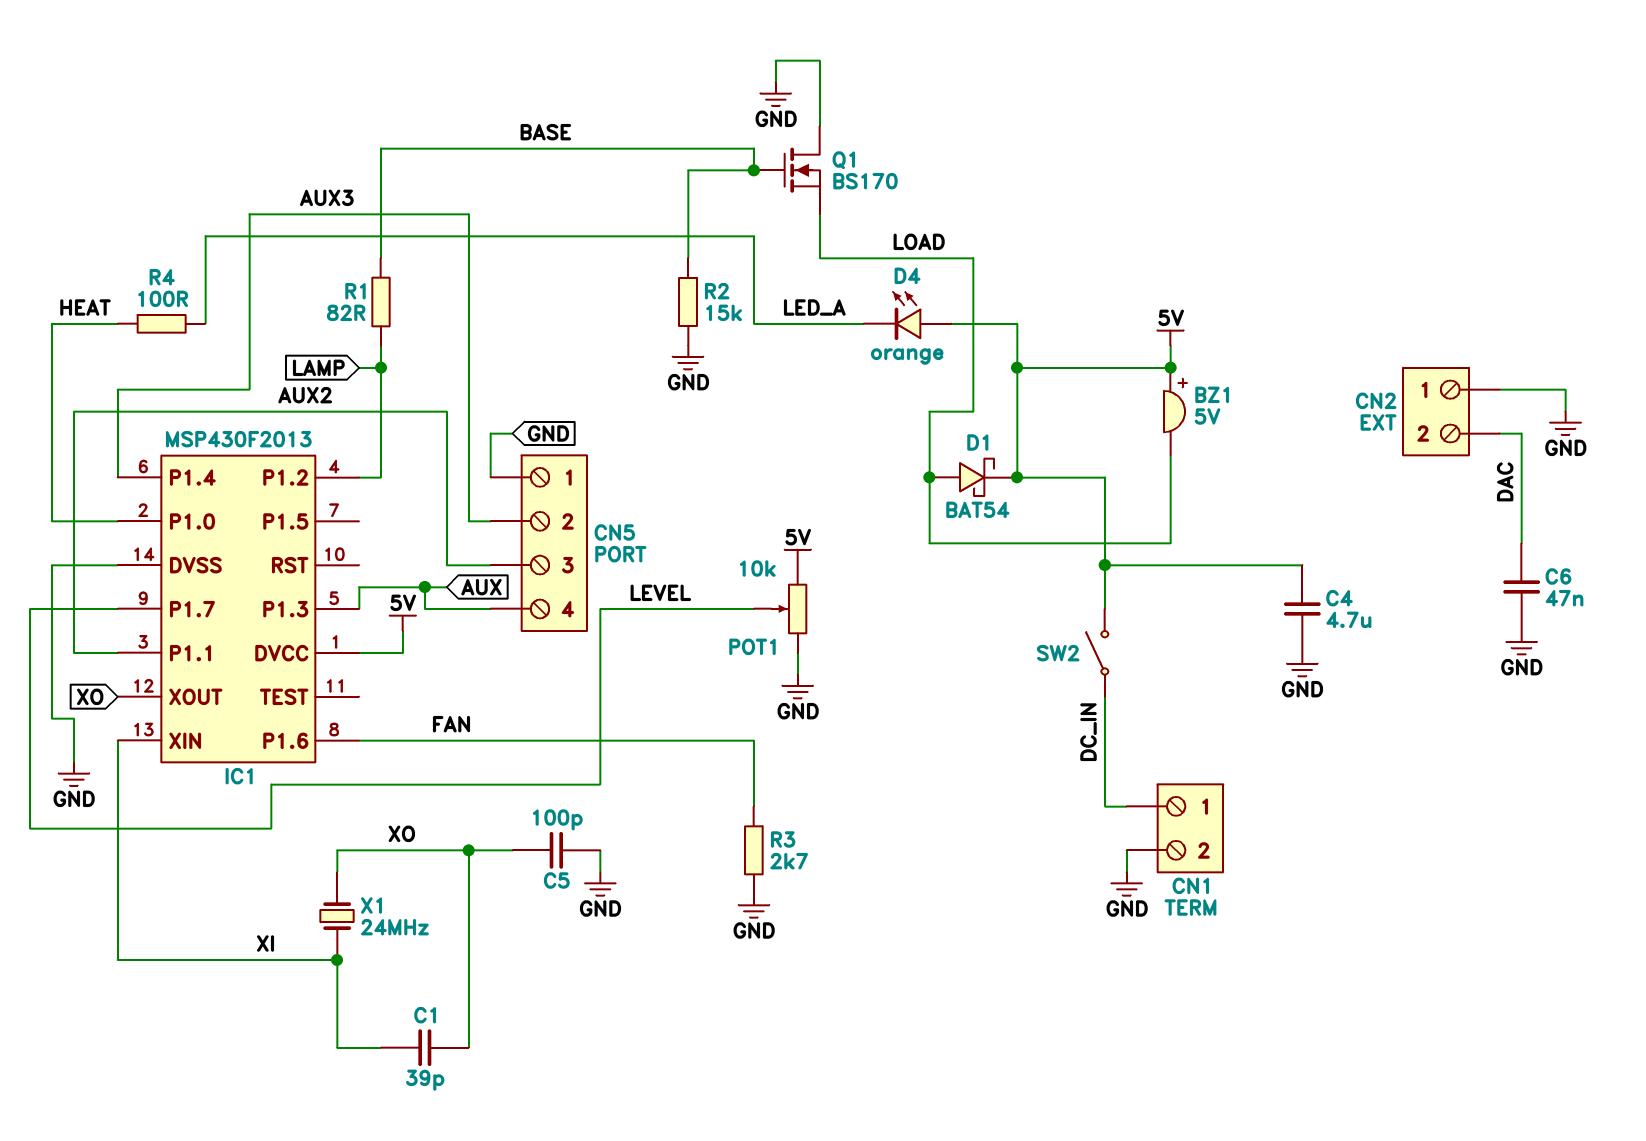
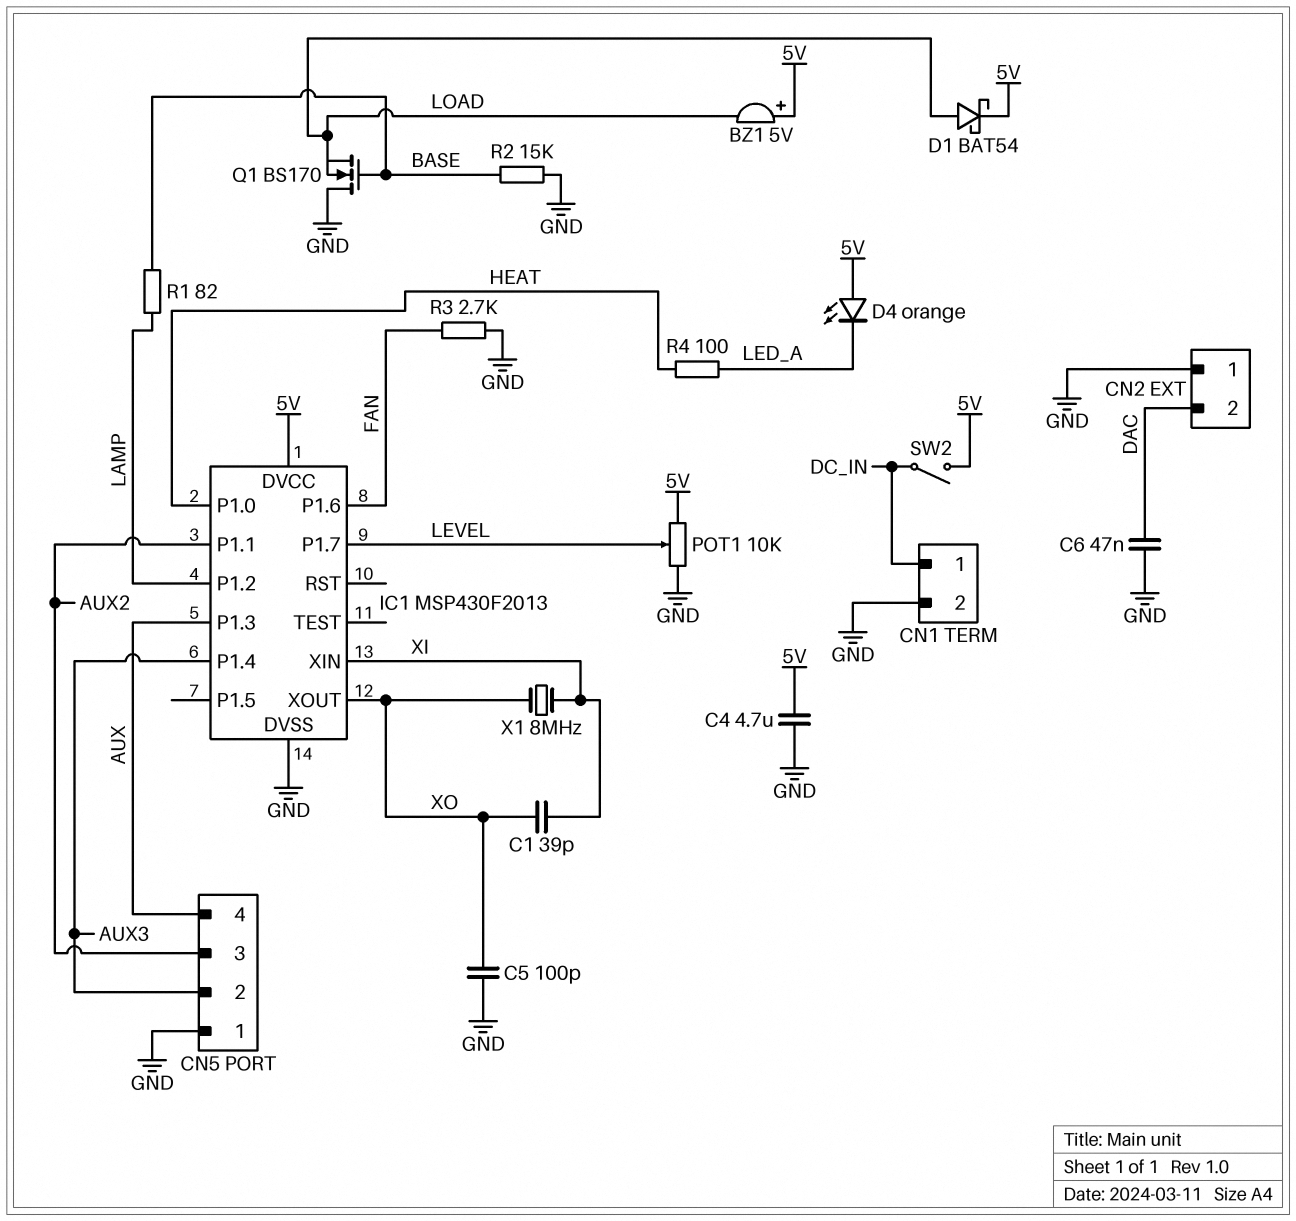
X1: 24MHz (XI, XO) -> 8MHz (XI, XO)

